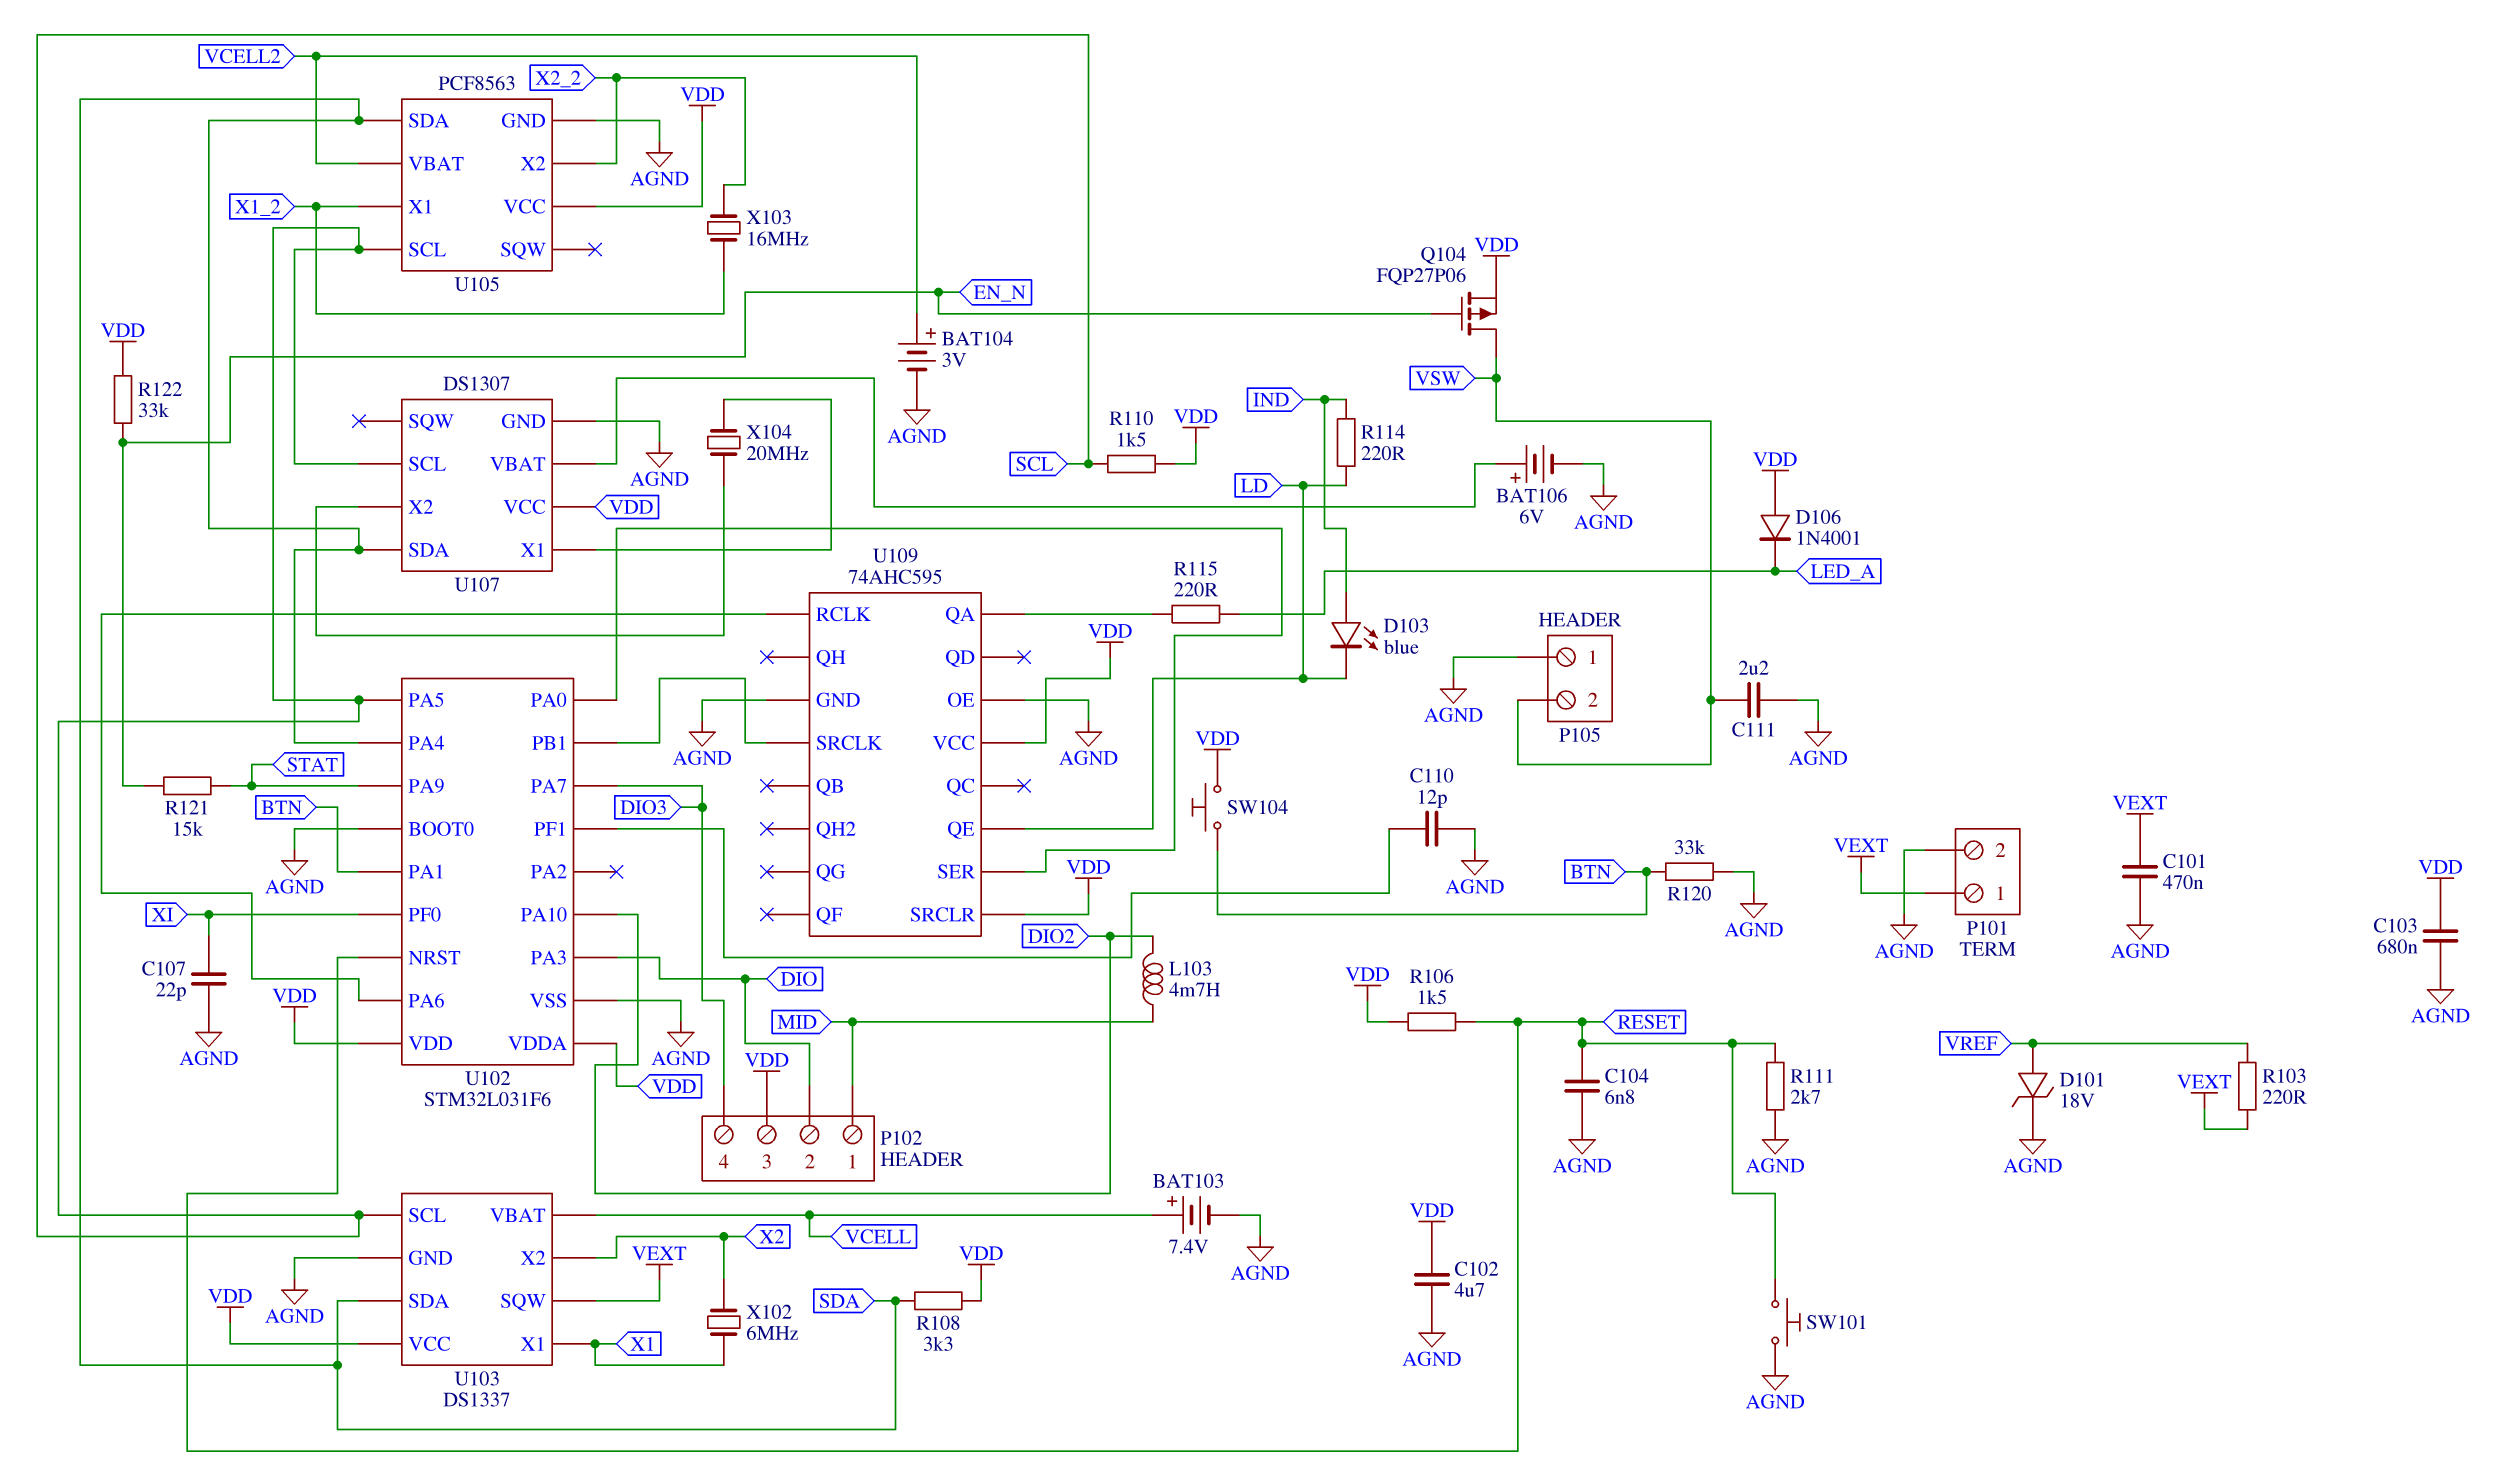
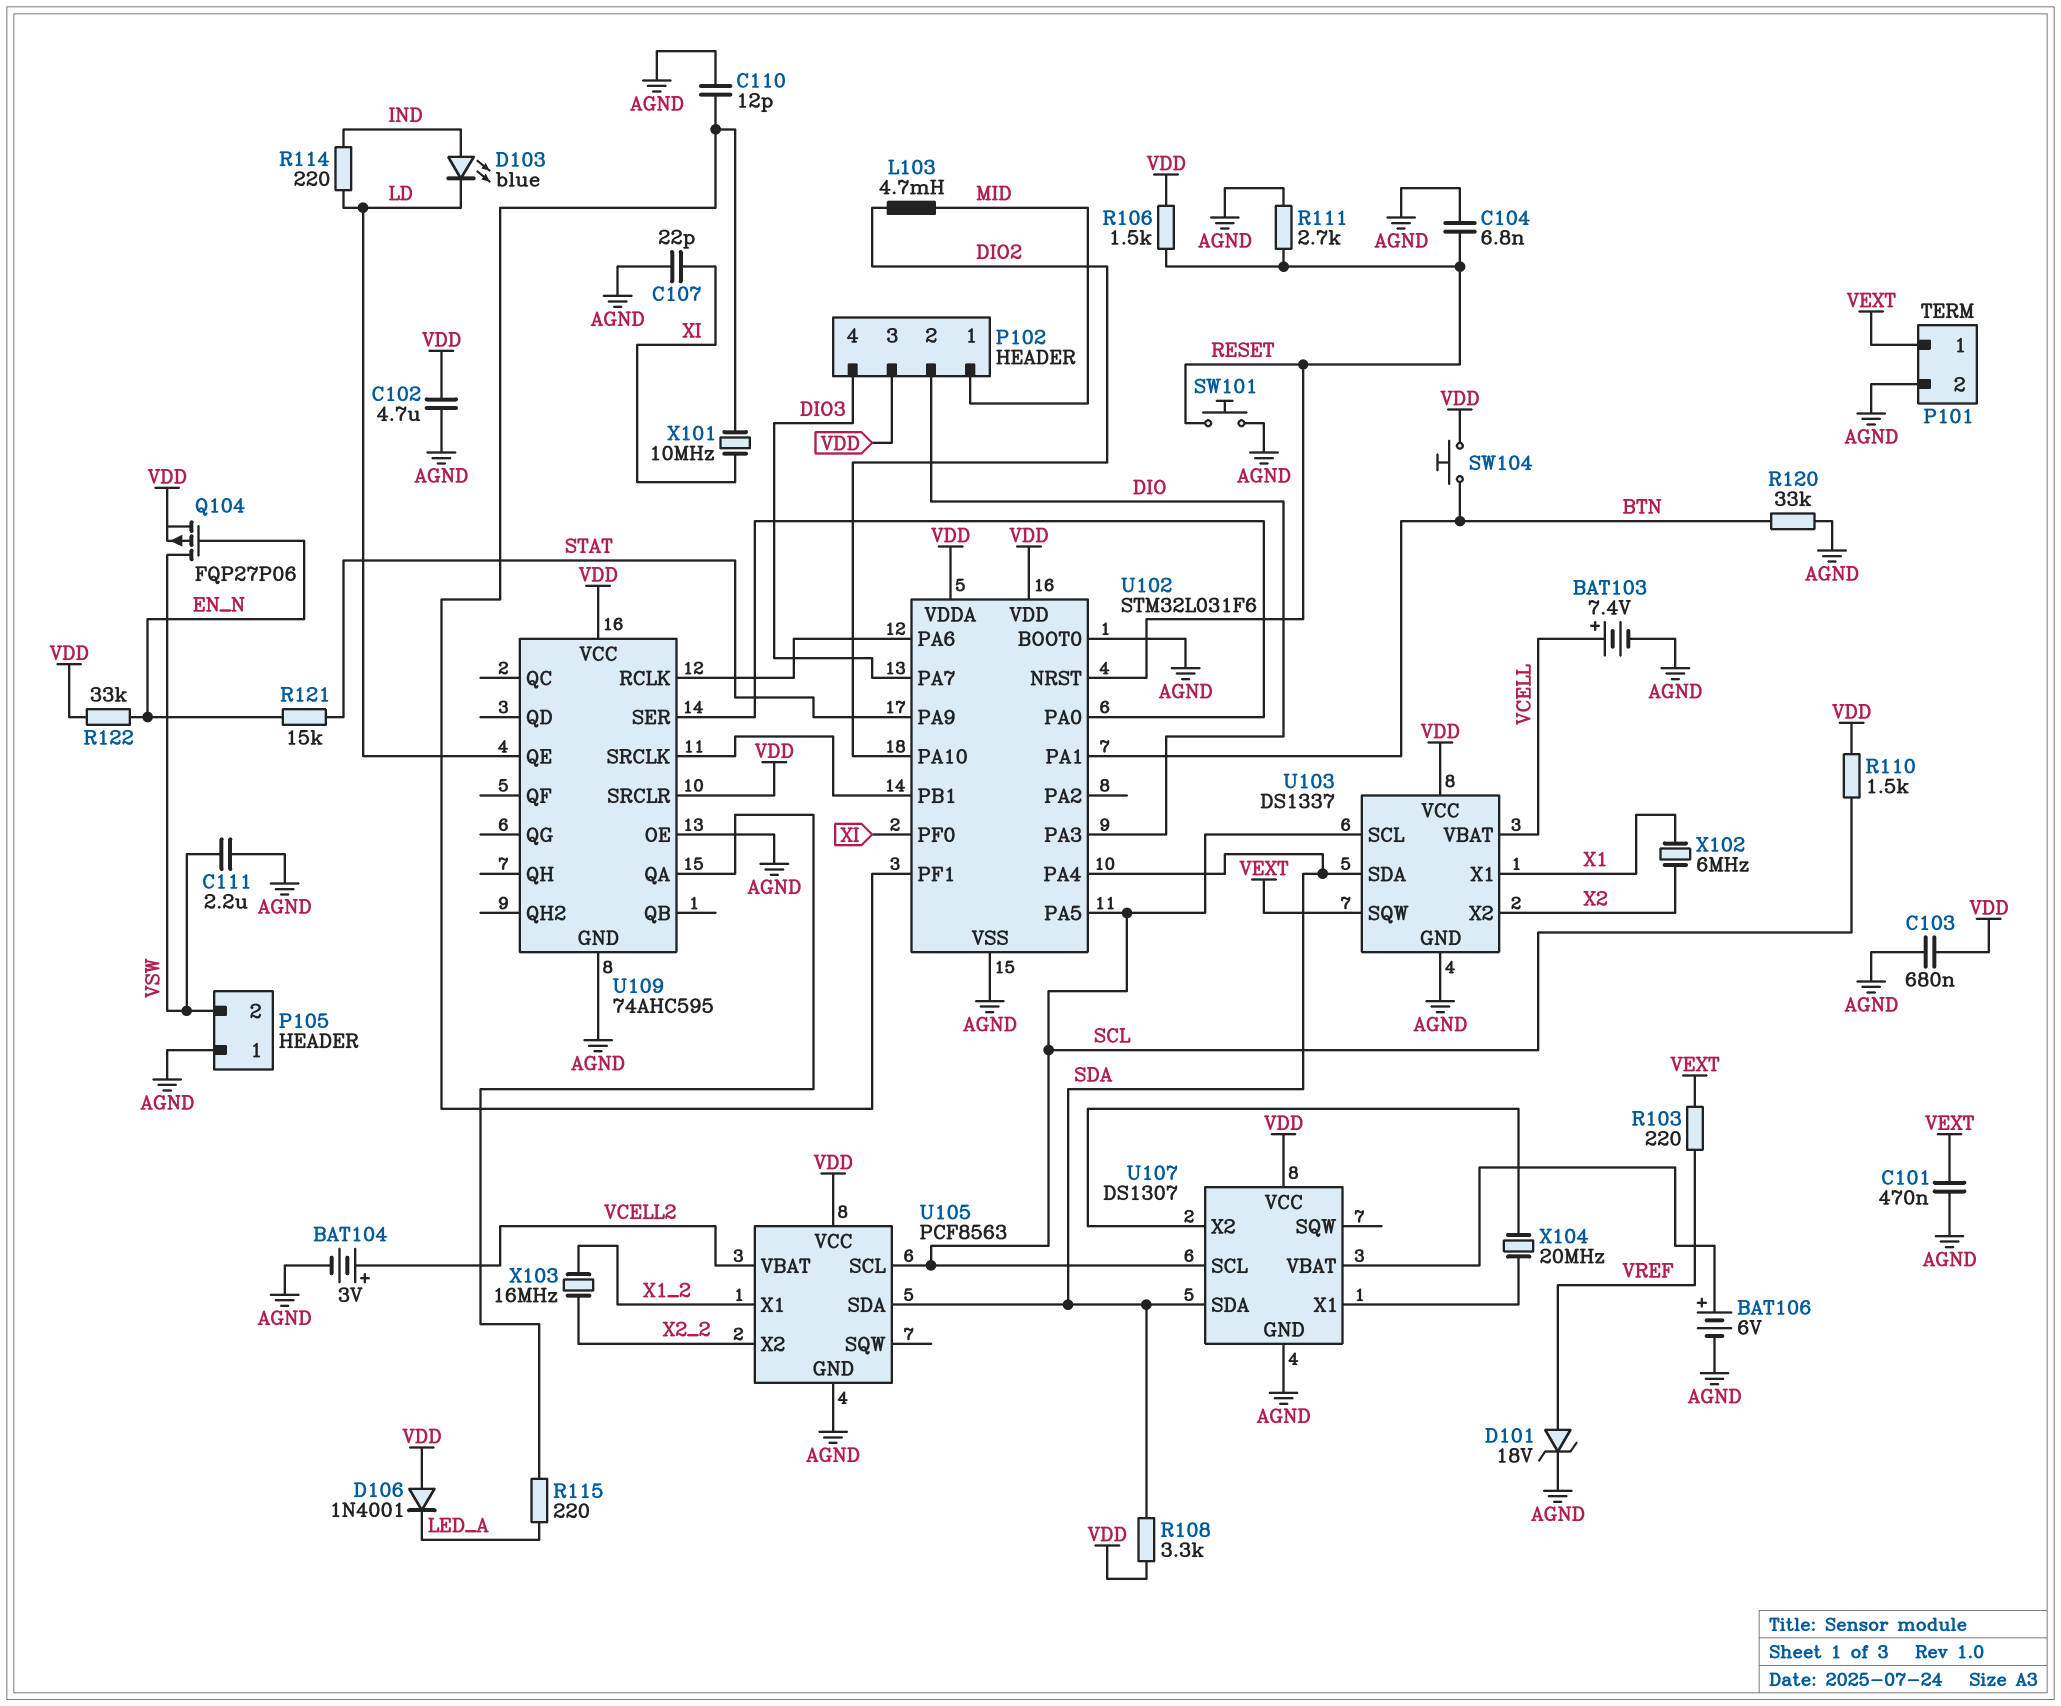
X101: none -> 10MHz (U102/PF1, XI)

